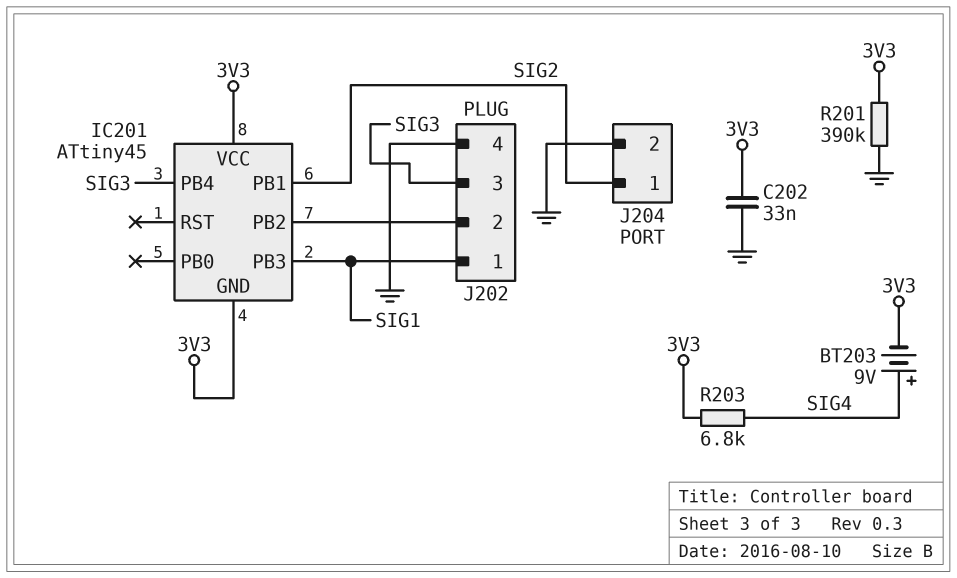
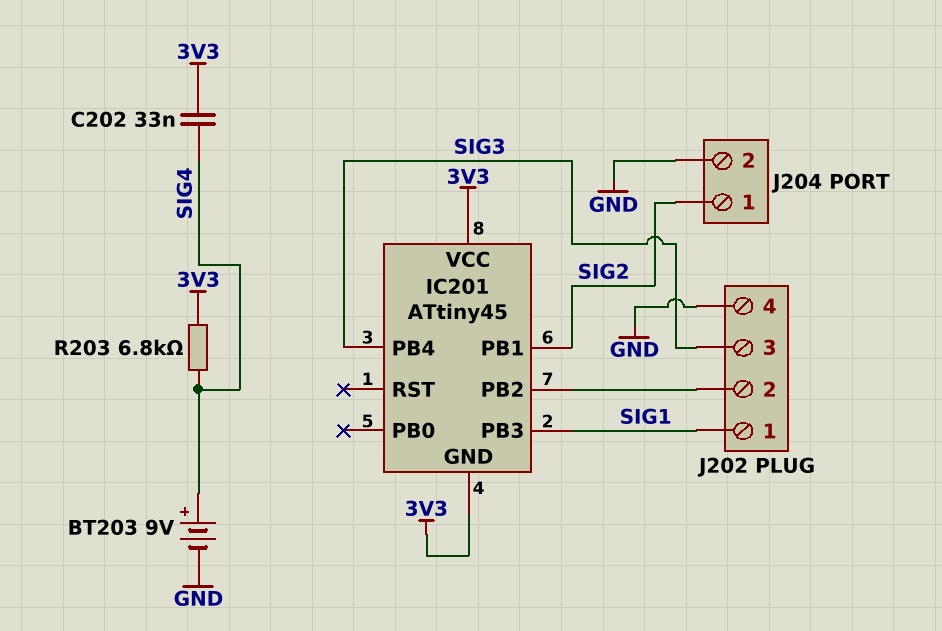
BT203: 9V (plus SIG4, minus 3V3) -> 9V (plus SIG4, minus GND)
C202: 33nF (3V3, GND) -> 33nF (3V3, SIG4)
R201: 390k (3V3, GND) -> none

